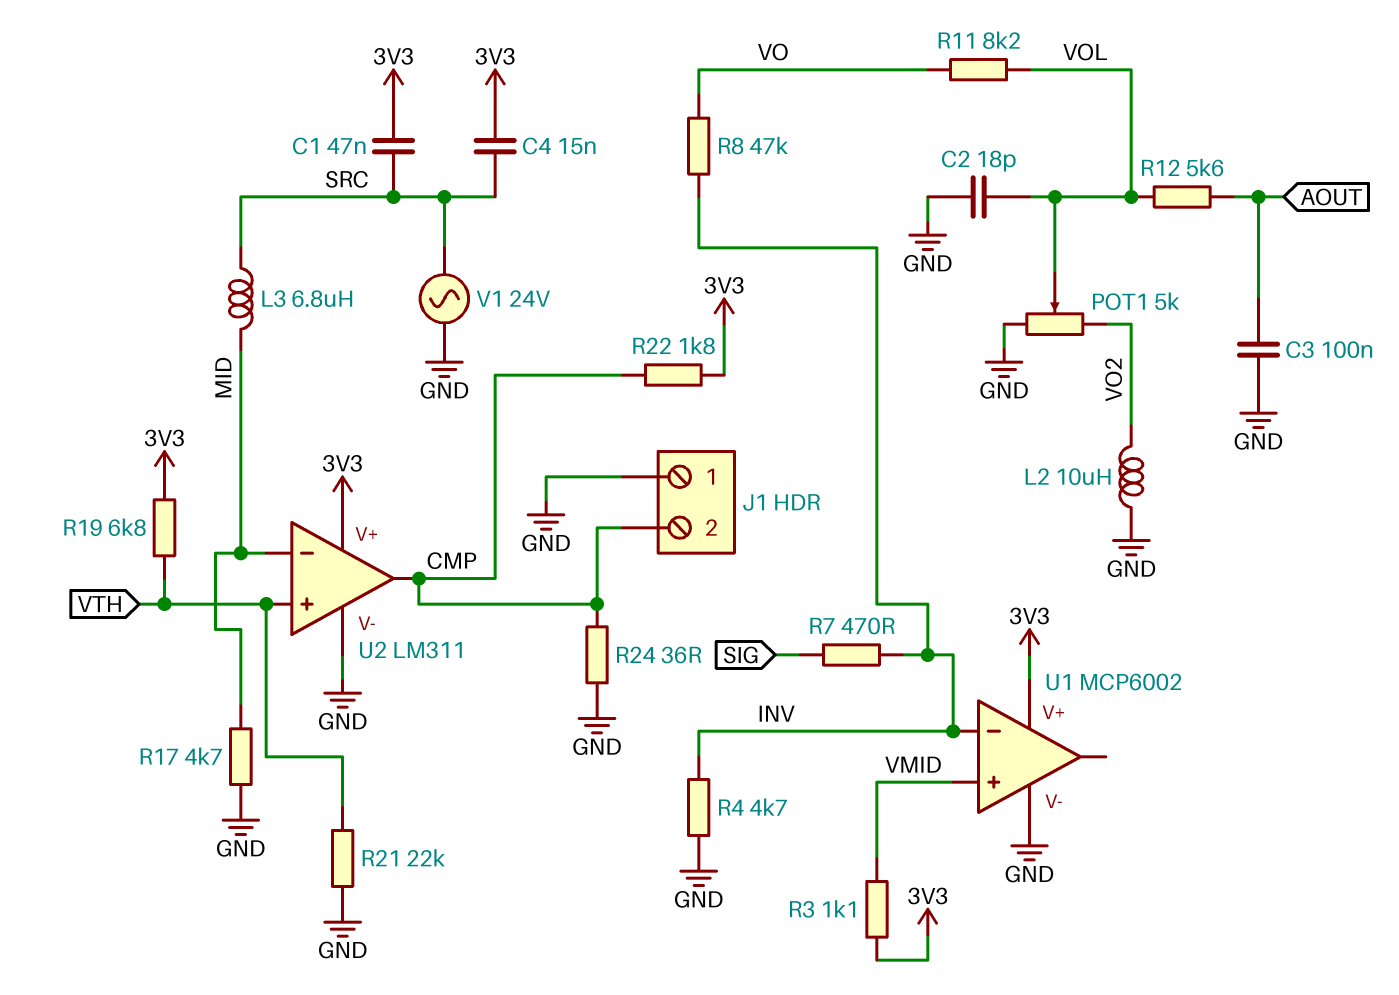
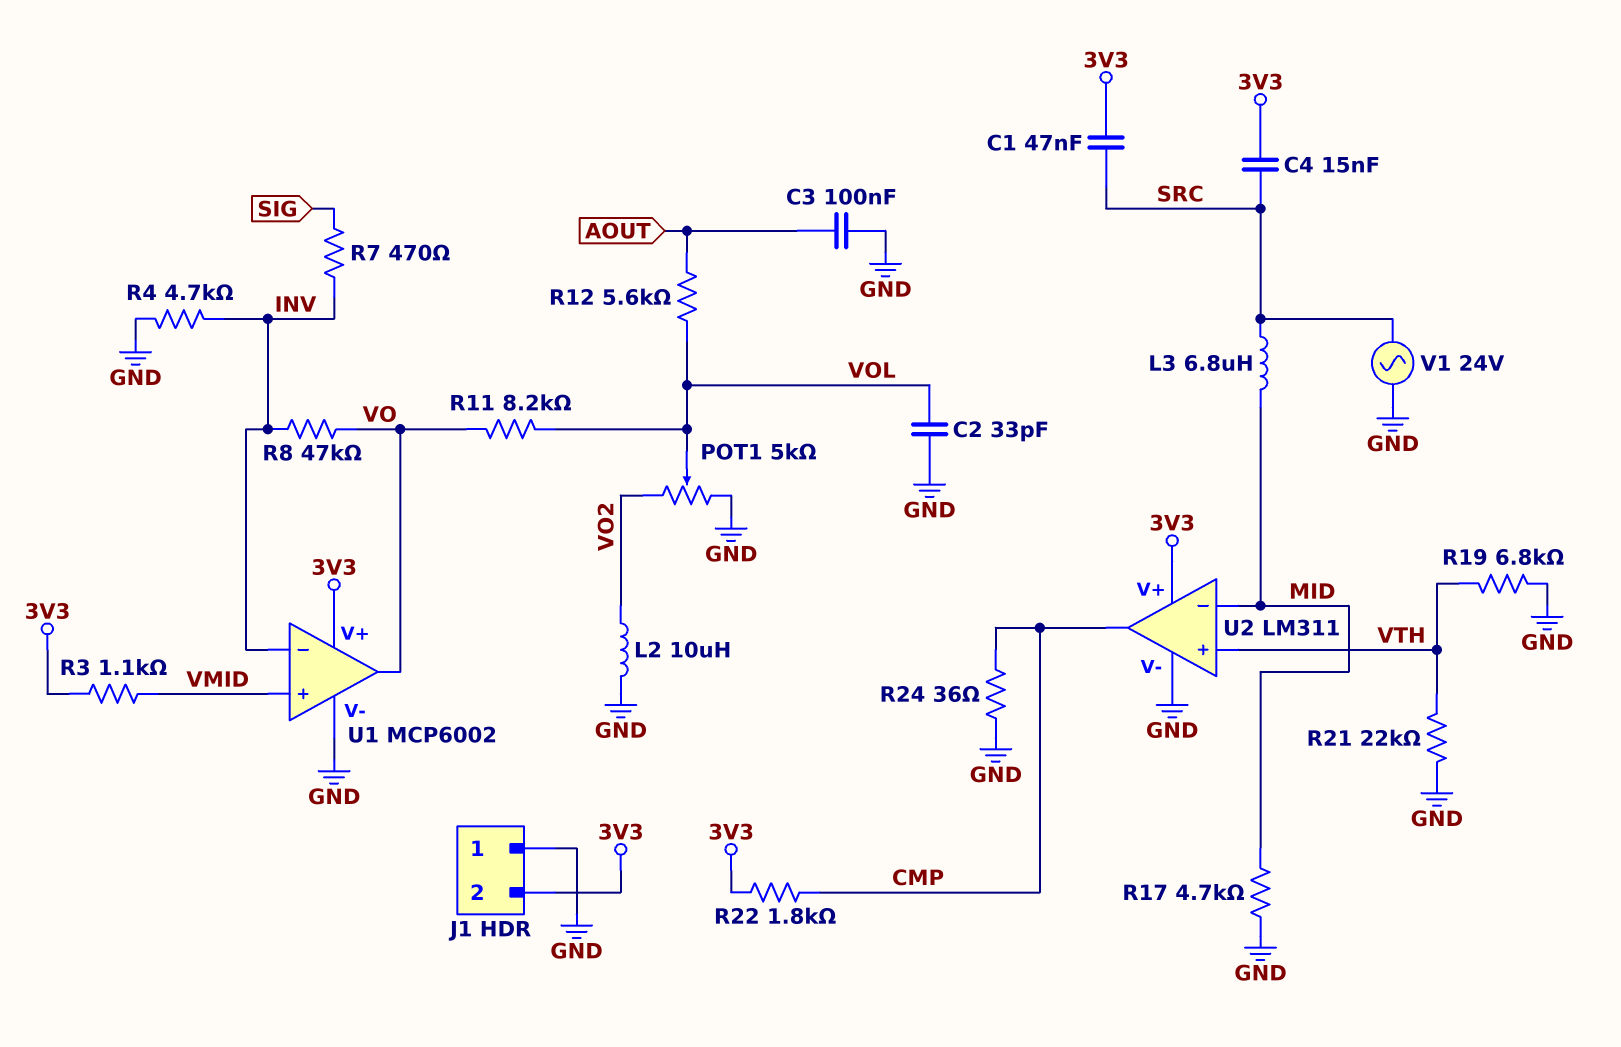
C2: 18pF (GND, VOL) -> 33pF (GND, VOL)
J1 pin 2: CMP -> 3V3
R19: 6.8k (3V3, VTH) -> 6.8k (GND, VTH)
U1 pin out: none -> VO

